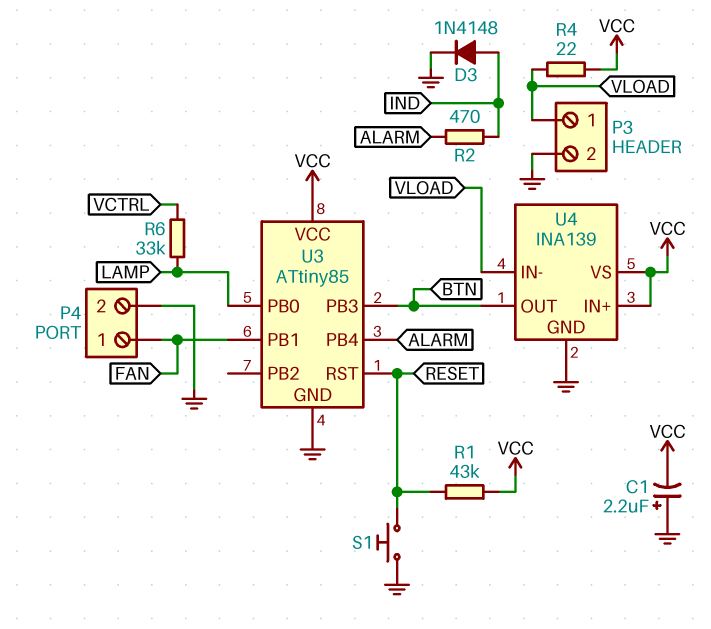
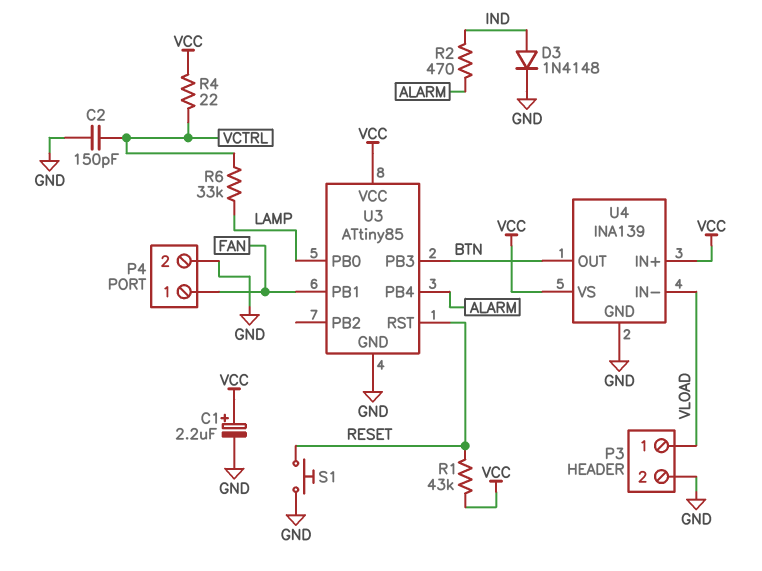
C1: 2.2uF (plus GND, minus VCC) -> 2.2uF (plus VCC, minus GND)
C2: none -> 150pF (GND, VCTRL)
R4: 22 (VCC, VLOAD) -> 22 (VCC, VCTRL)

